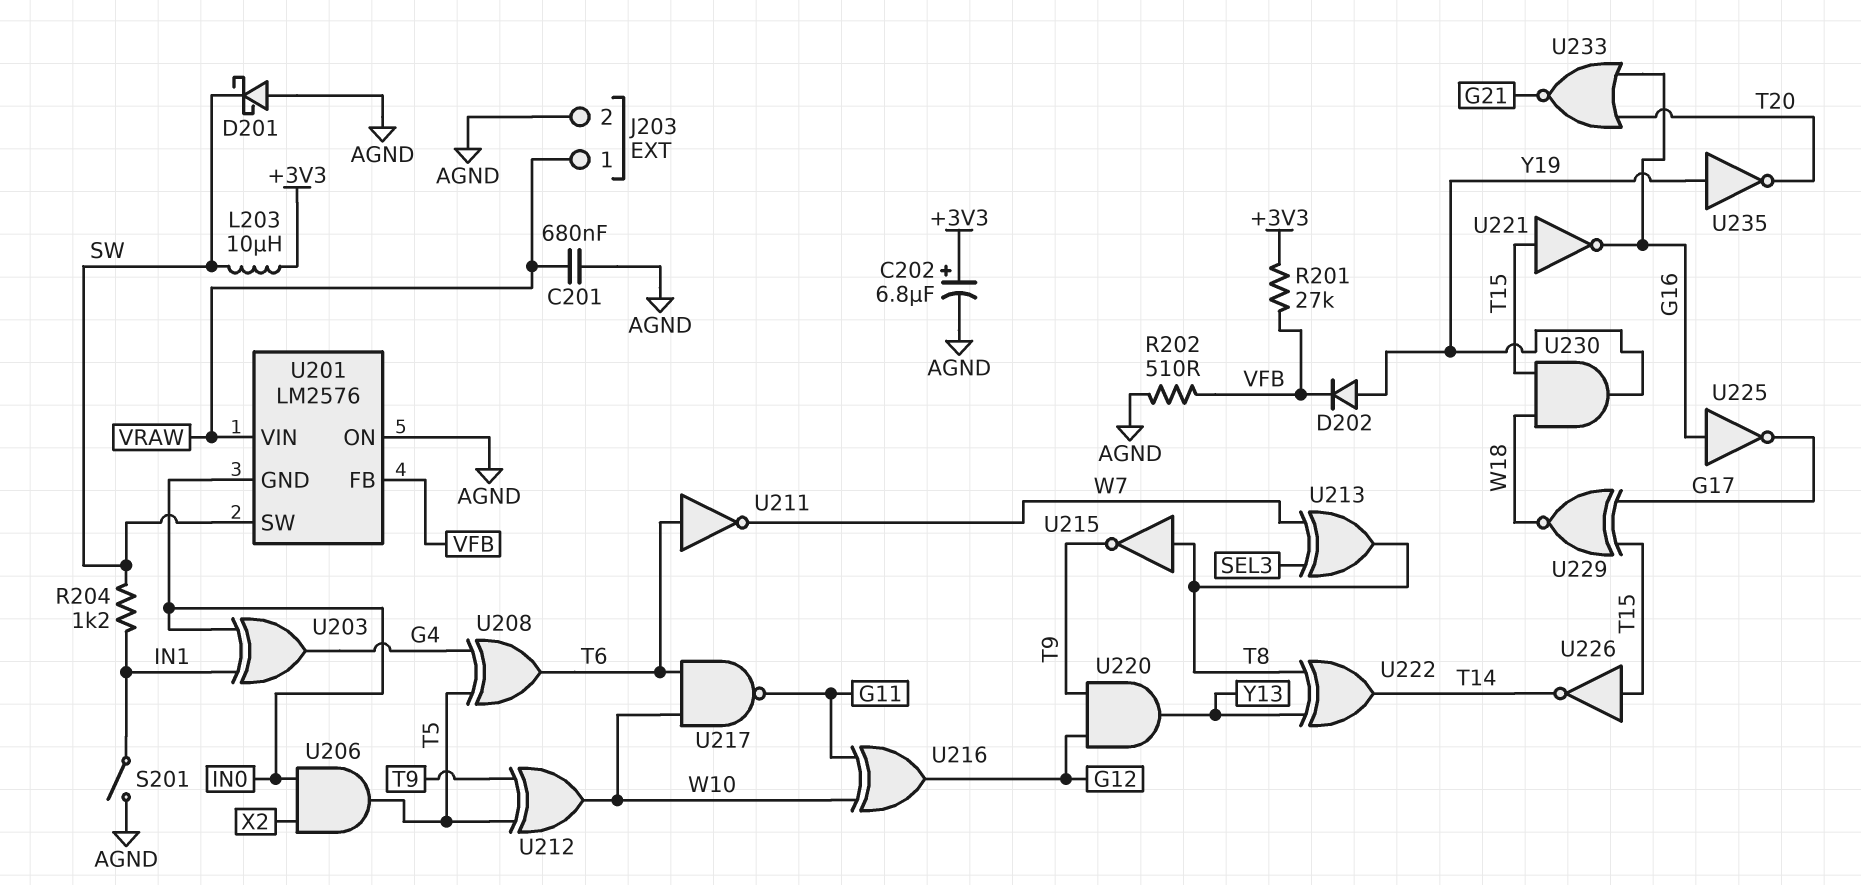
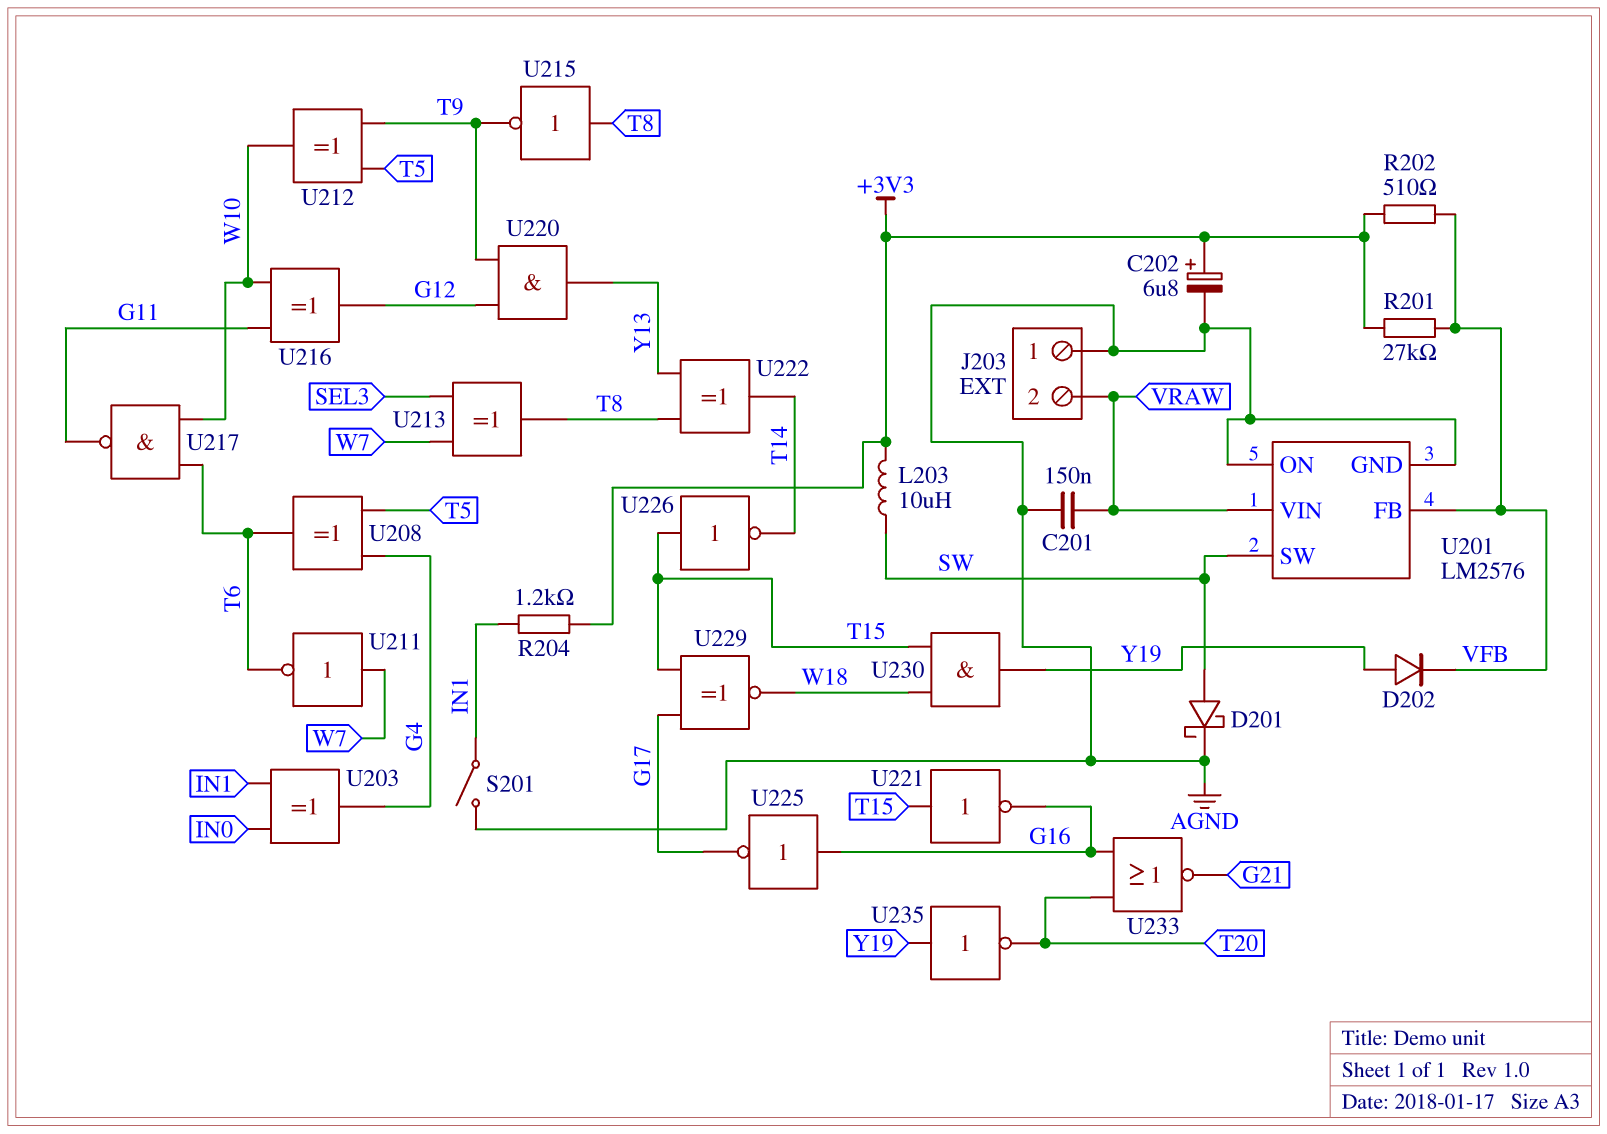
C201: 680nF (AGND, VRAW) -> 150nF (AGND, VRAW)
D201: schottky (A AGND, K SW) -> schottky (A SW, K AGND)
J203 pin 1: VRAW -> AGND
J203 pin 2: AGND -> VRAW
R202: 510 (AGND, VFB) -> 510 (+3V3, VFB)
R204: 1.2k (IN1, SW) -> 1.2k (+3V3, IN1)
U201 pin GND: IN0 -> AGND
U206: AND (in IN0, in X2, out T5) -> none
U211: NOT (in T6, out W7) -> NOT (in W7, out T6)

